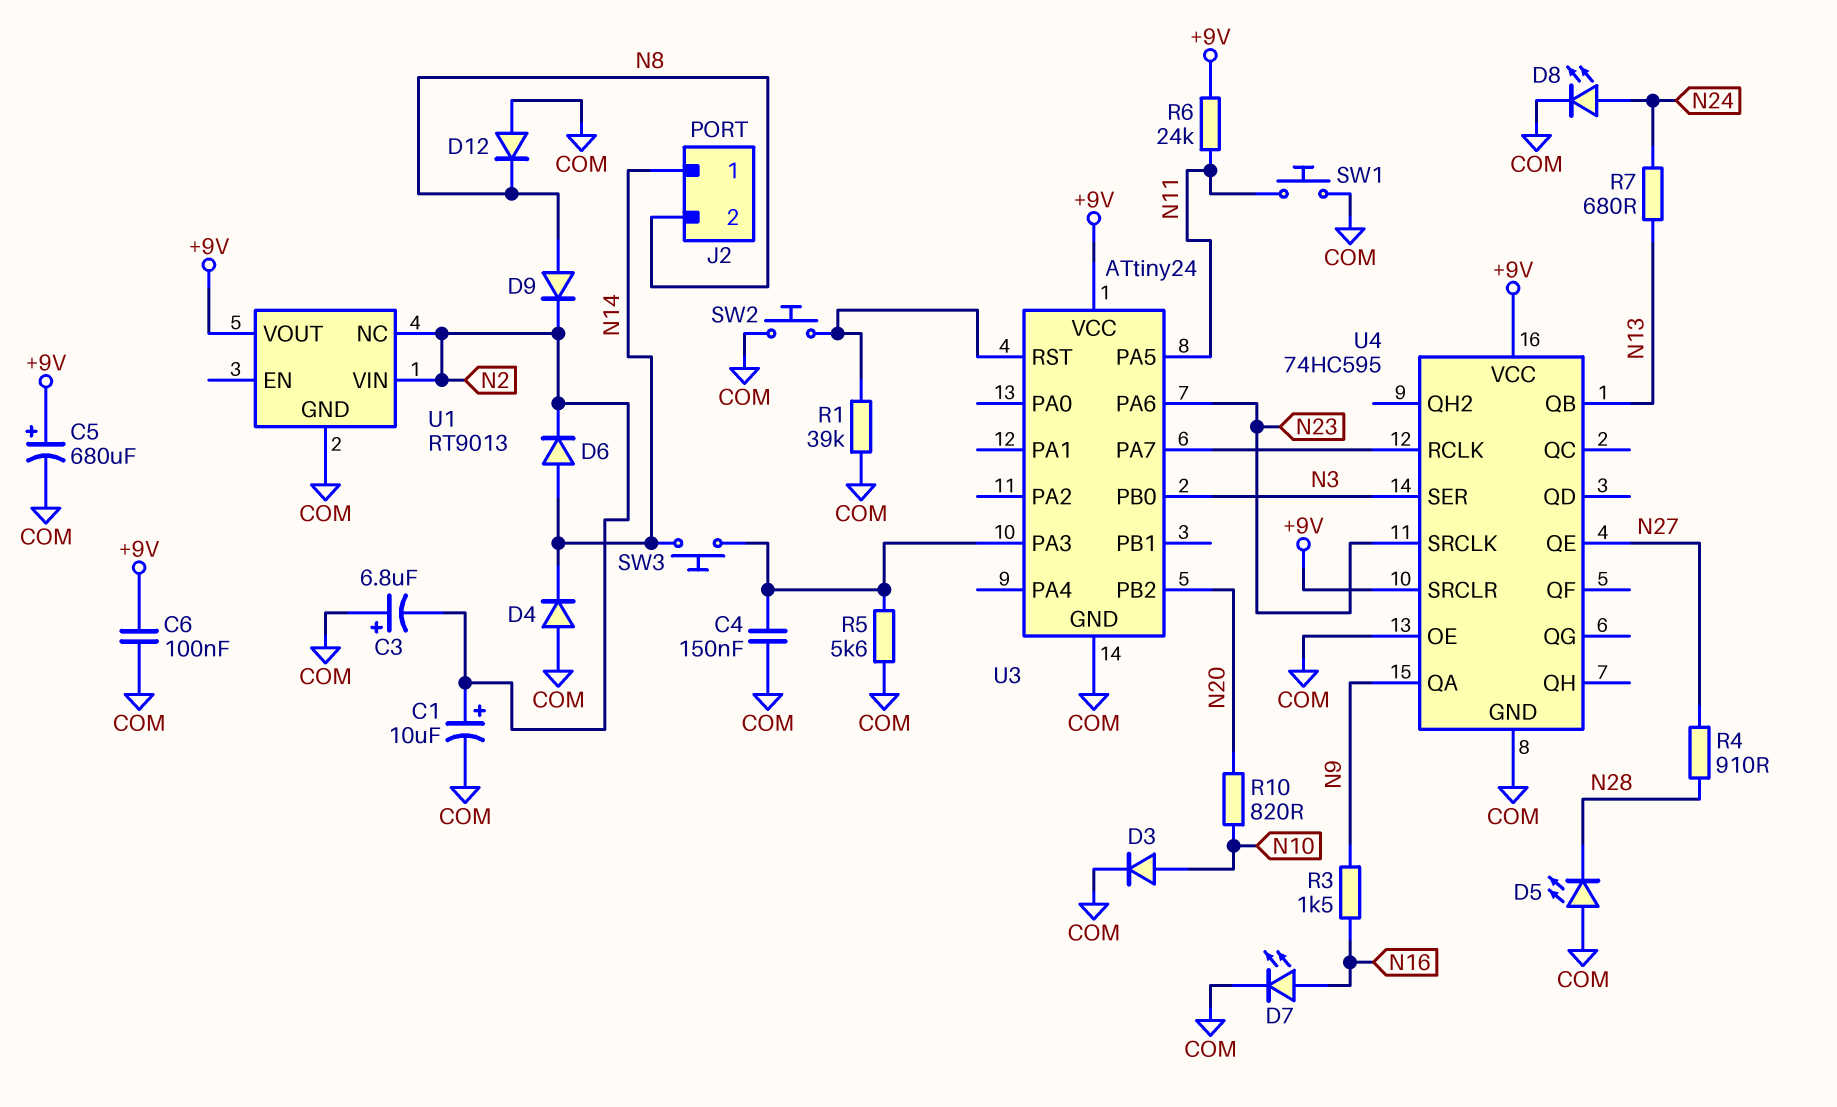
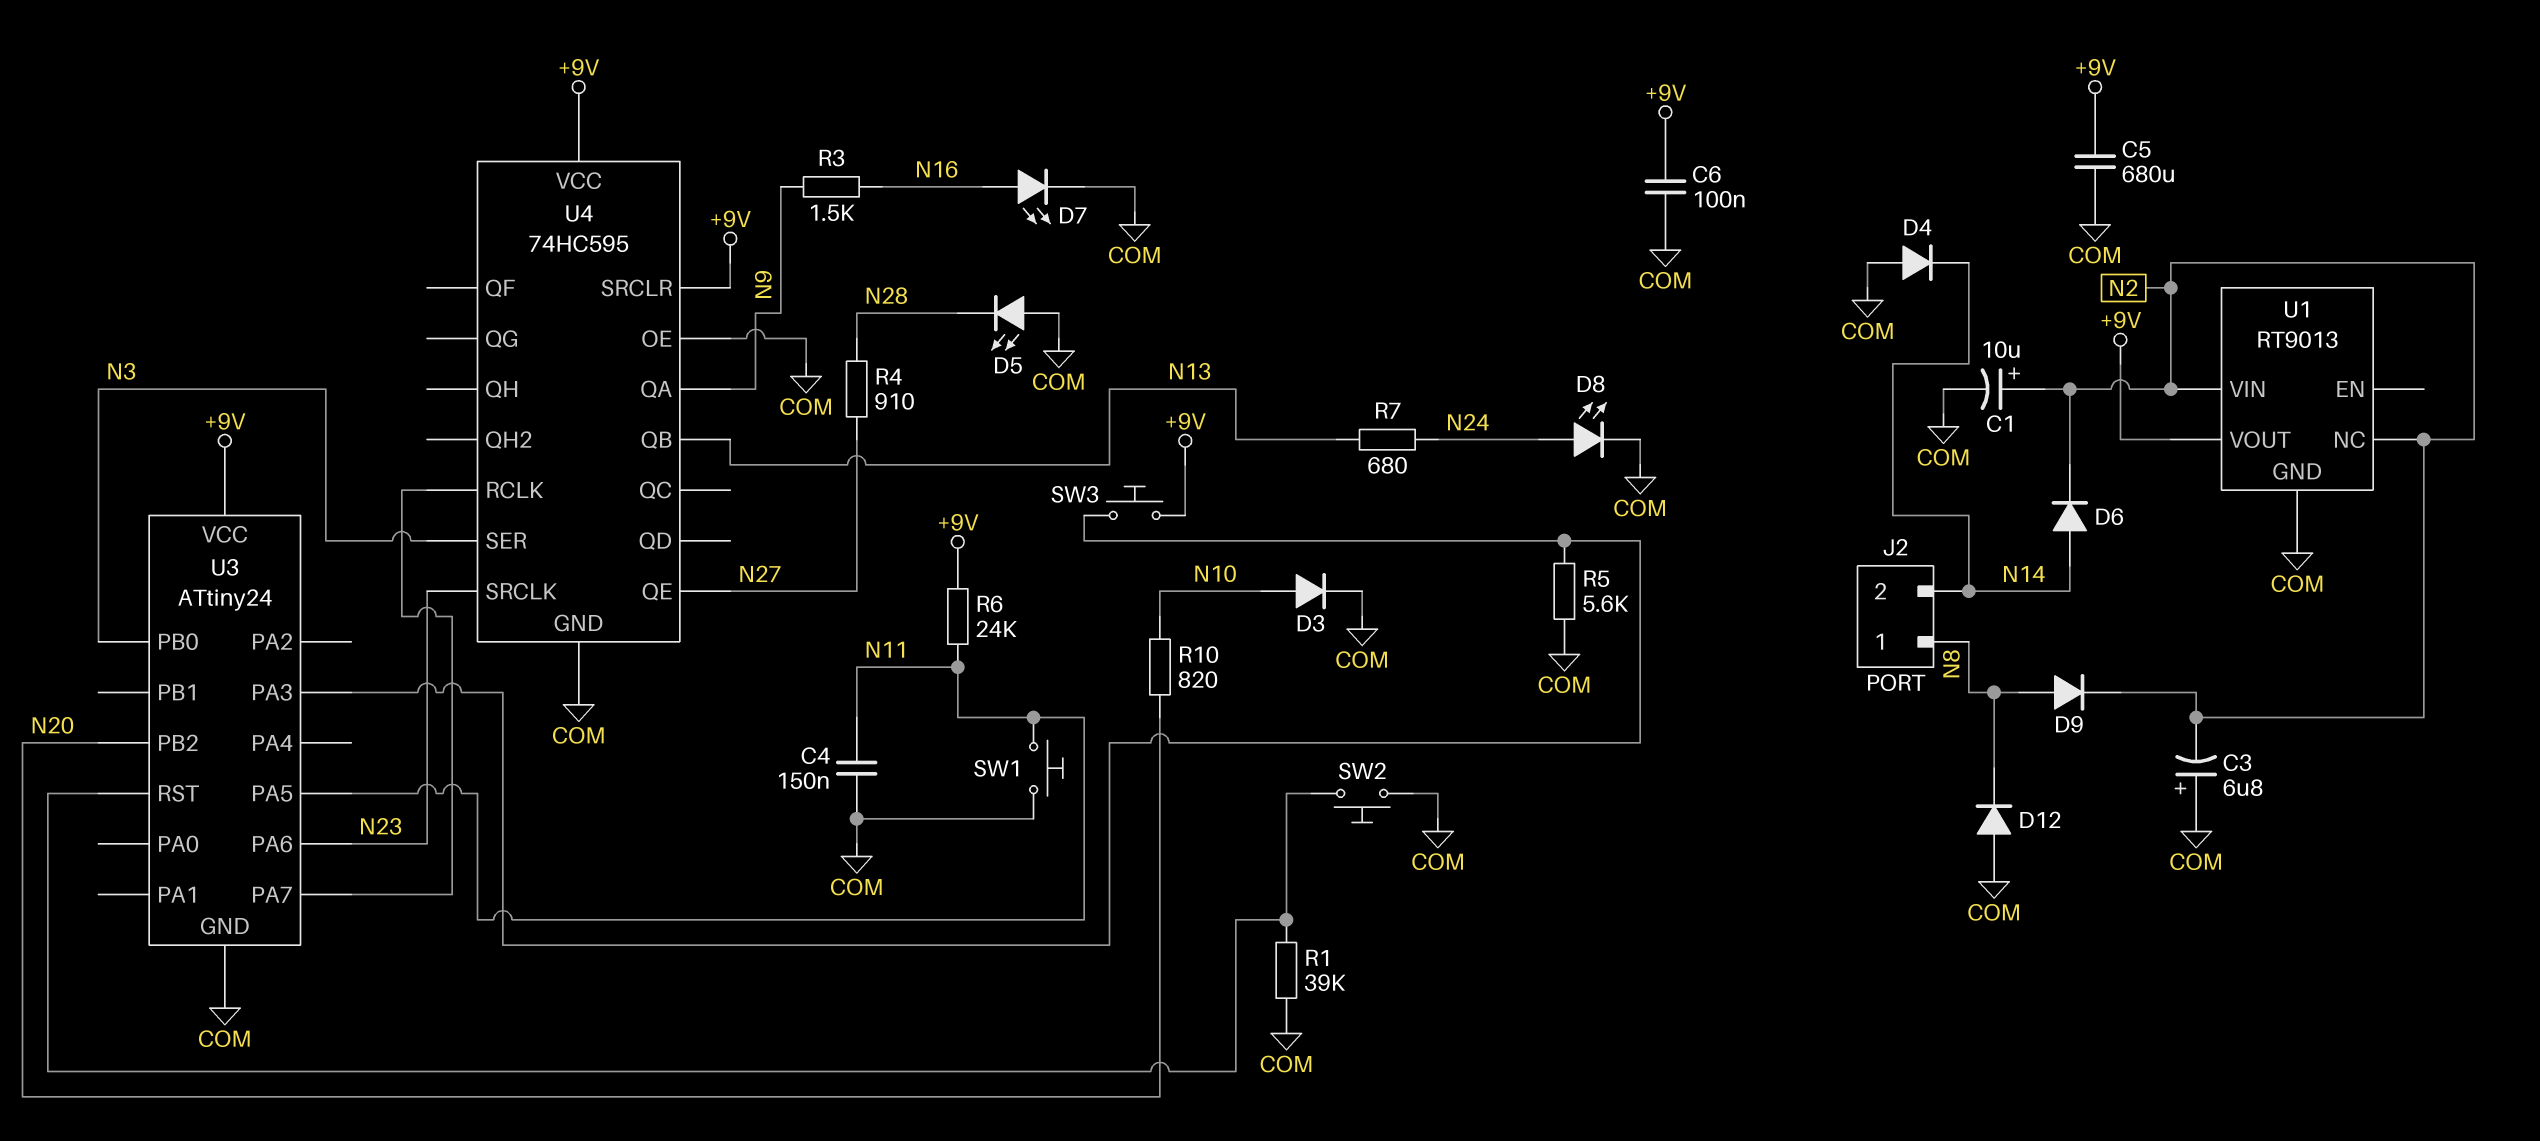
C4: 150nF (COM, U3/PA3) -> 150nF (COM, N11)
C5: 680uF (plus +9V, minus COM) -> 680uF (+9V, COM)
J2 pin 1: N14 -> N8
J2 pin 2: N8 -> N14
SW3: button (N14, U3/PA3) -> button (+9V, U3/PA3)

